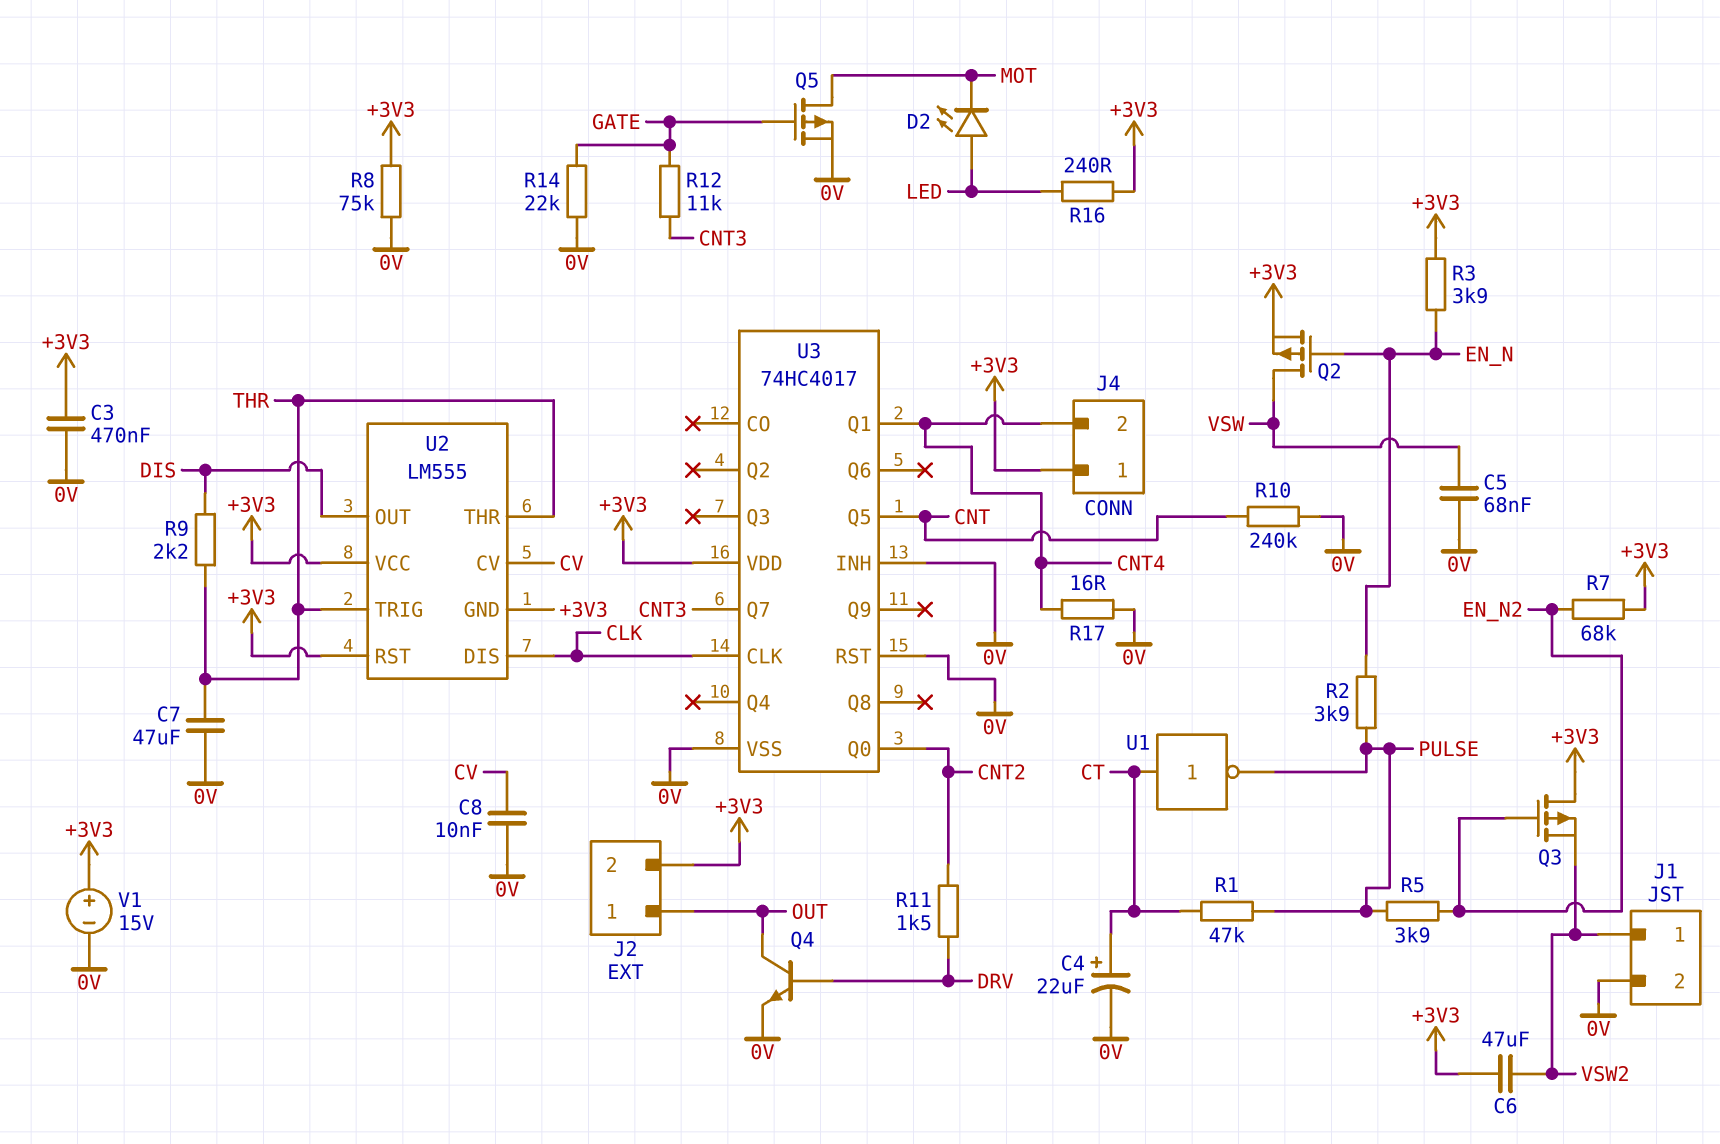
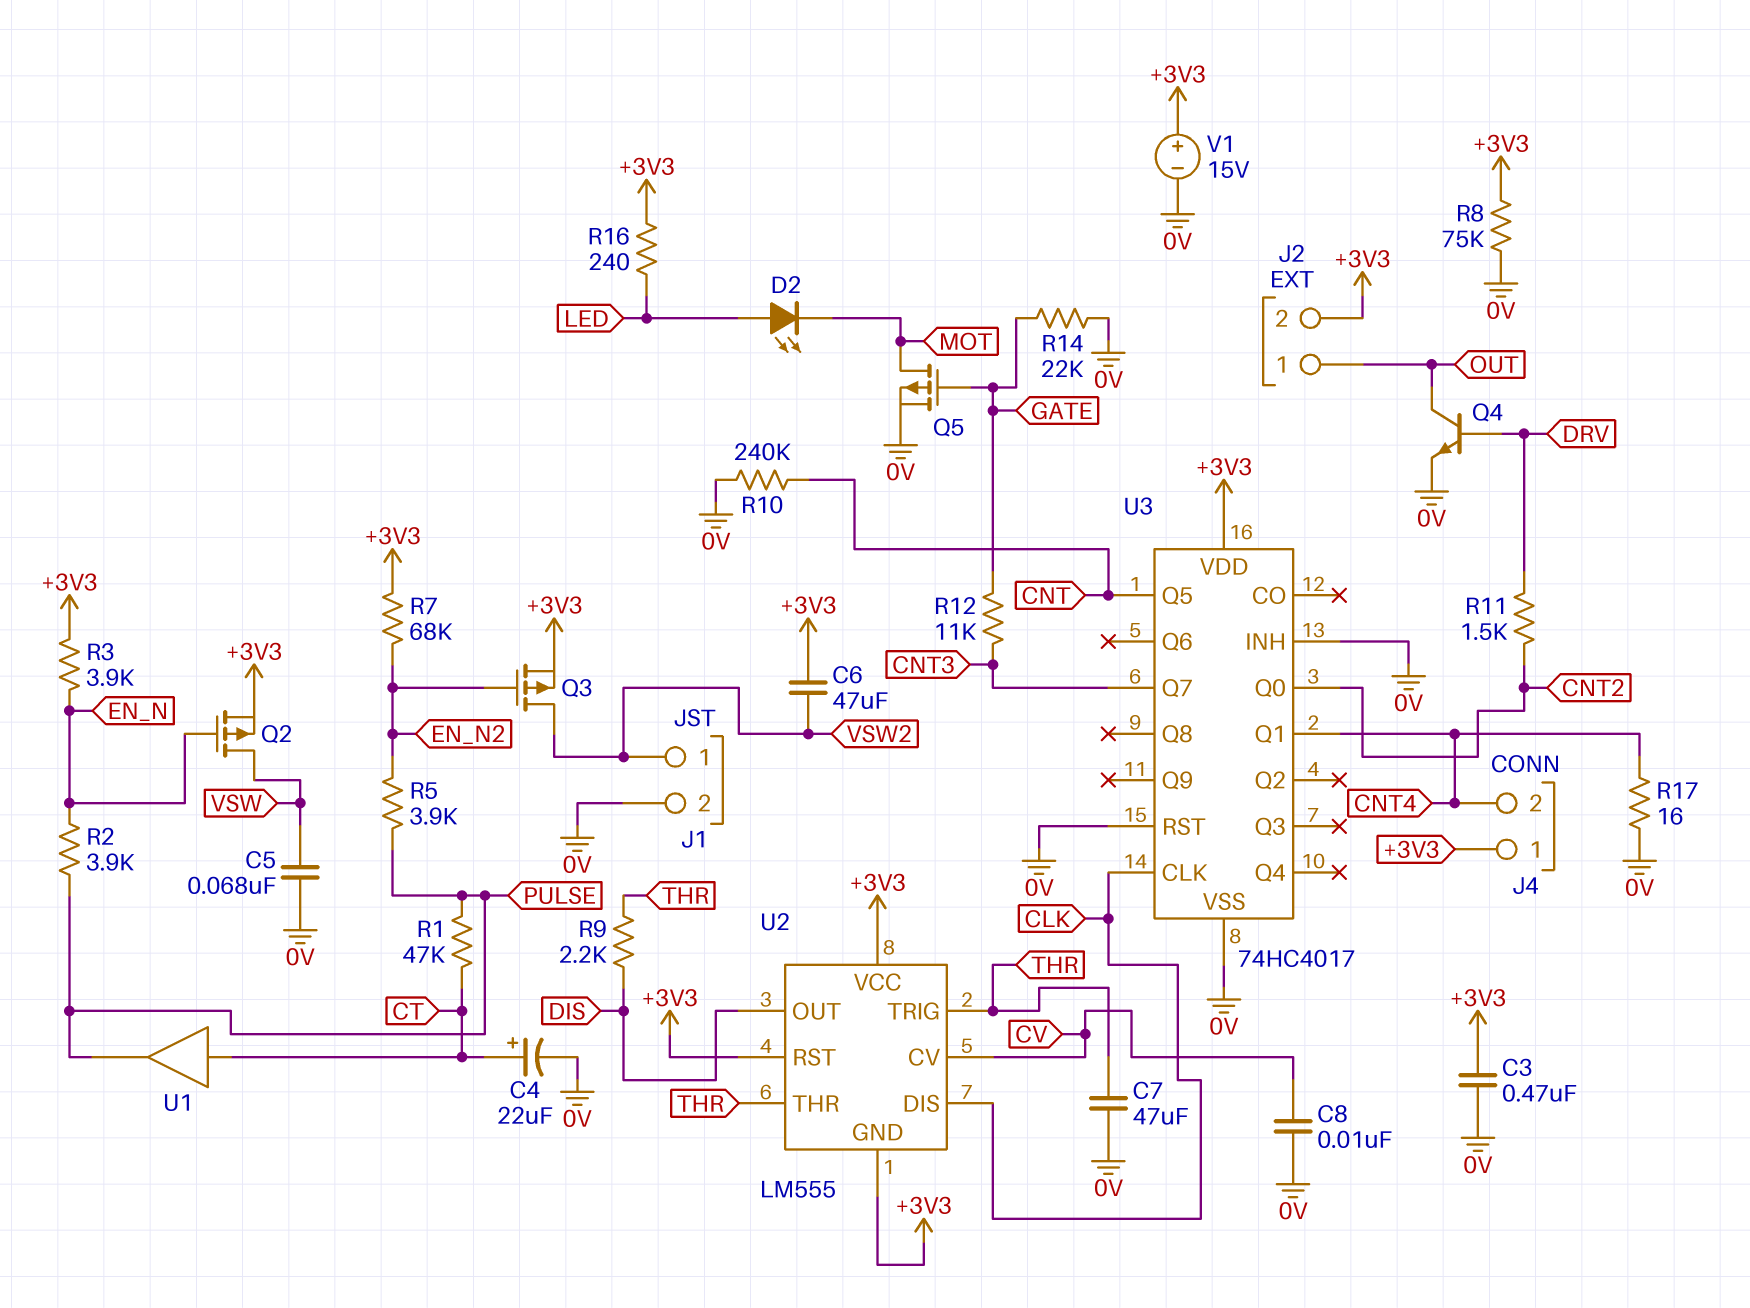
Q3: PMOS (G EN_N2, D +3V3, S VSW2) -> PMOS (G EN_N2, D VSW2, S +3V3)
U1: NOT (in CT, out PULSE) -> buffer (in CT, out PULSE)

